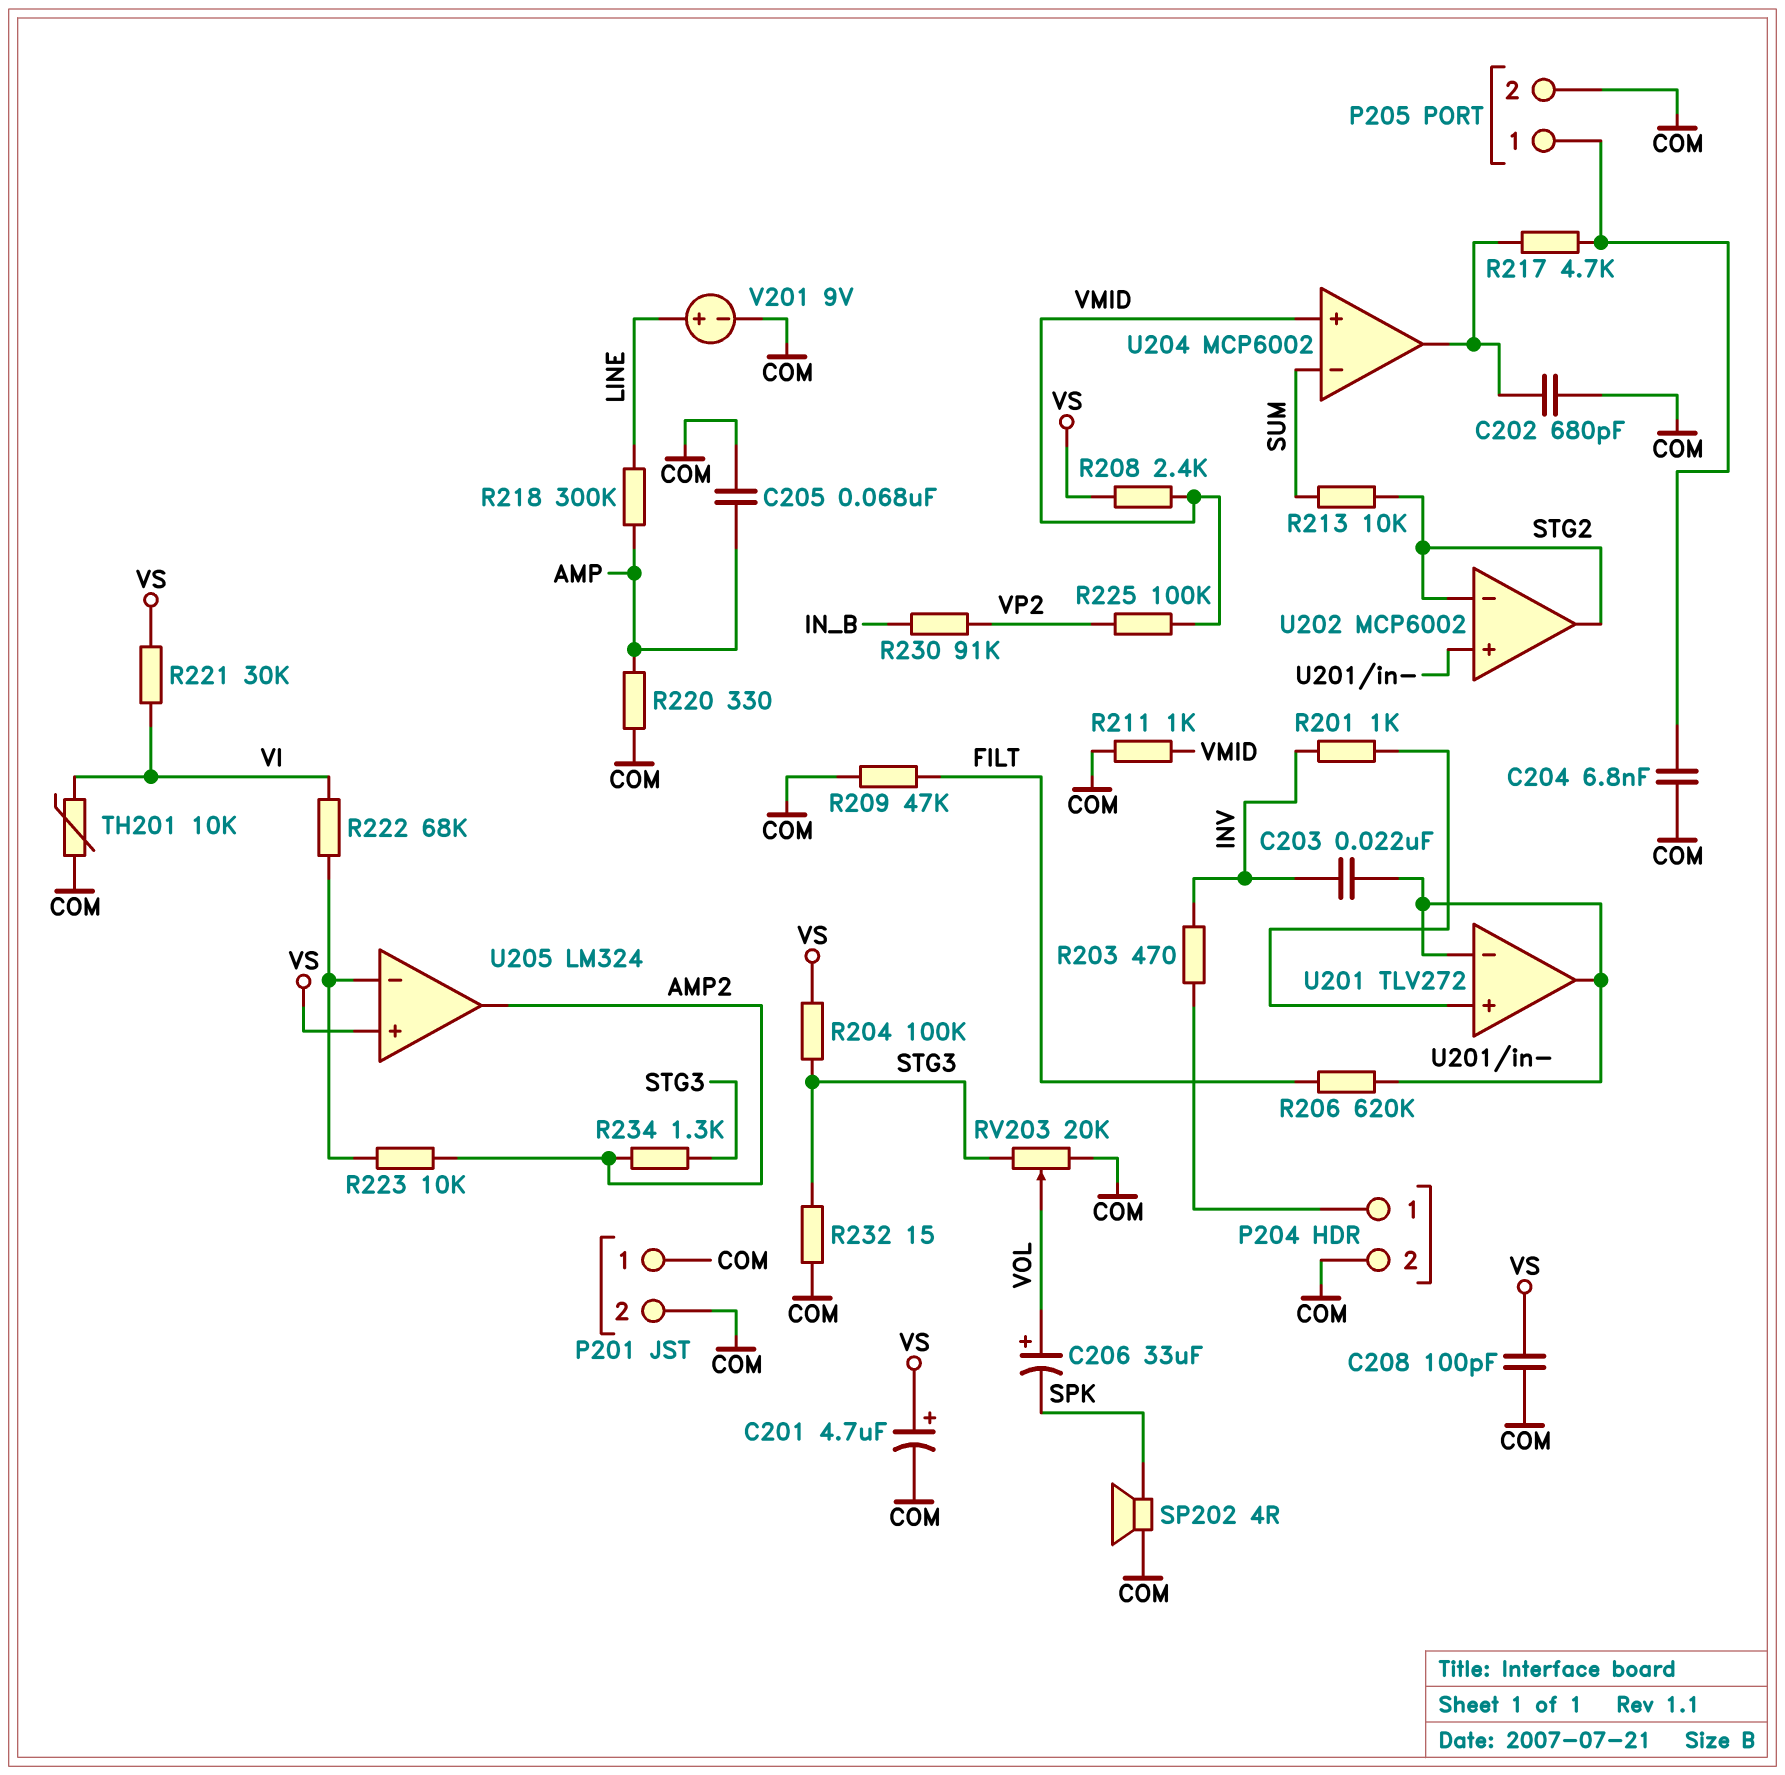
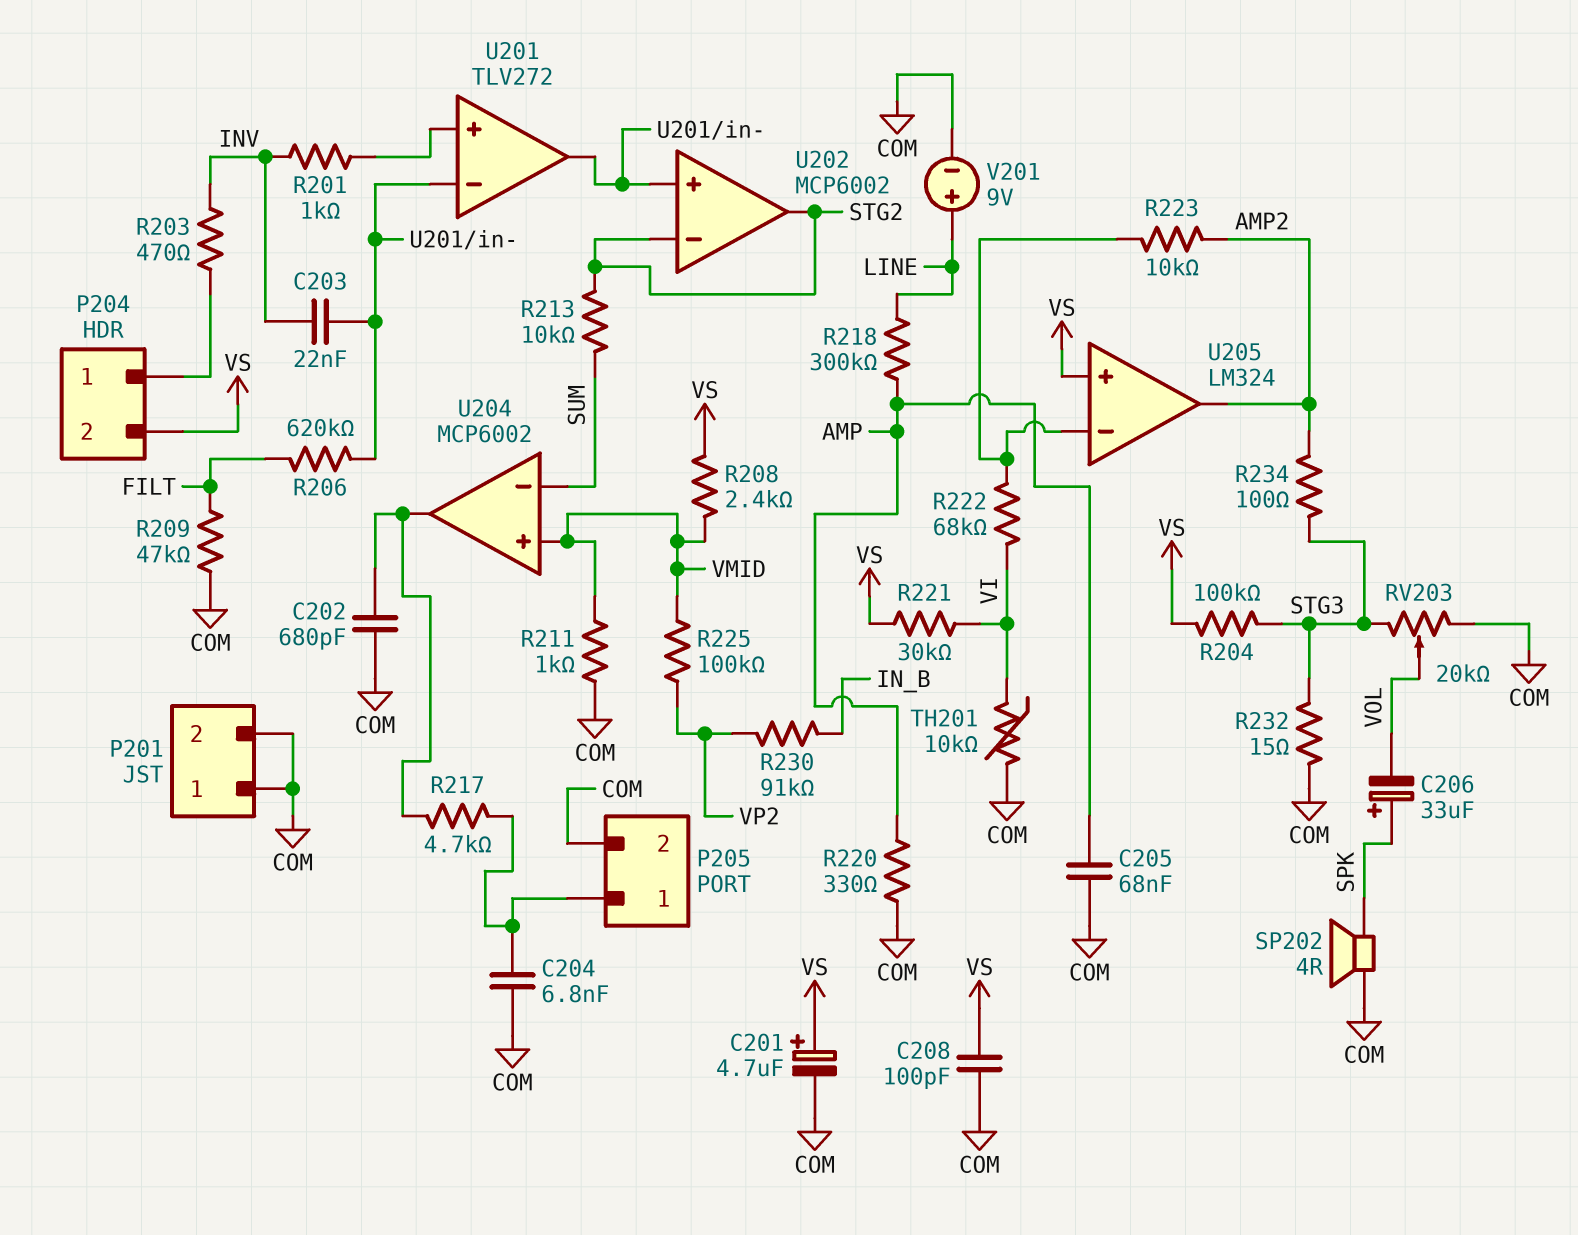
C206: 33uF (plus VOL, minus SPK) -> 33uF (plus SPK, minus VOL)
P204 pin 2: COM -> VS
R234: 1.3k (AMP2, STG3) -> 100 (AMP2, STG3)

